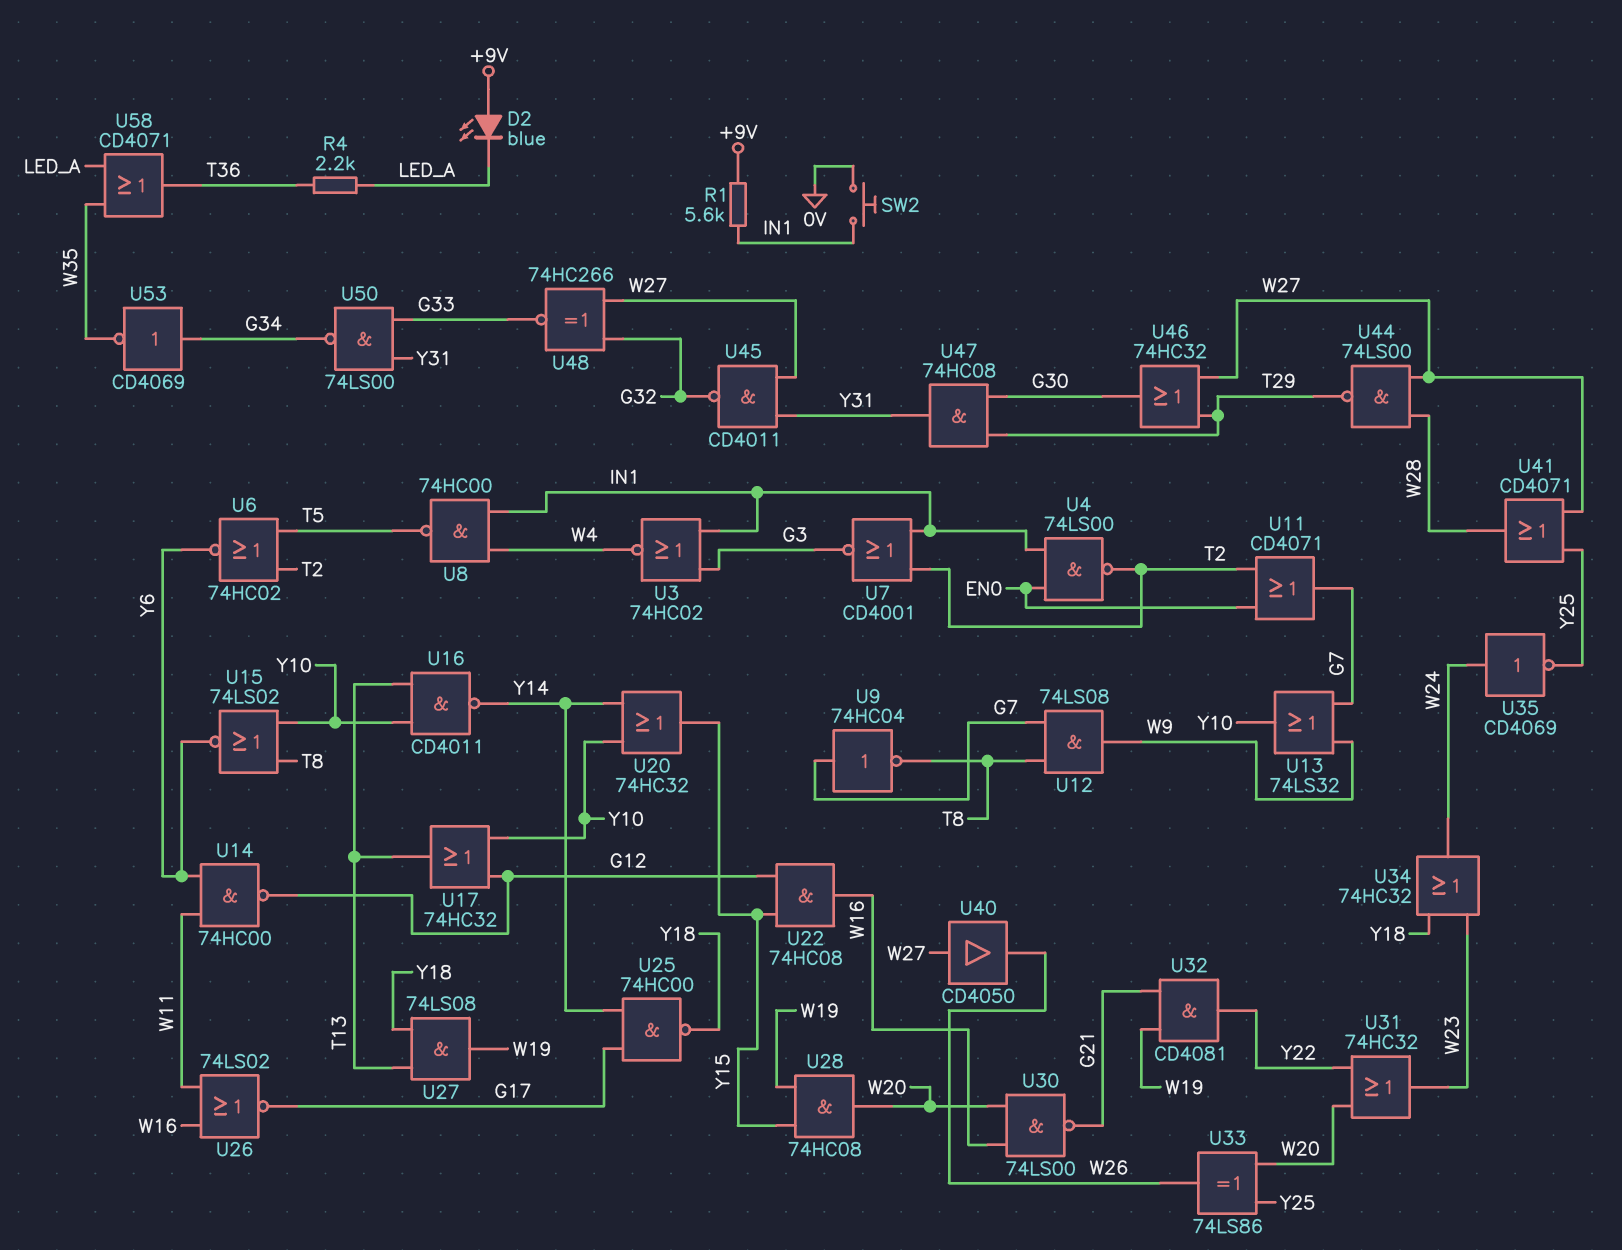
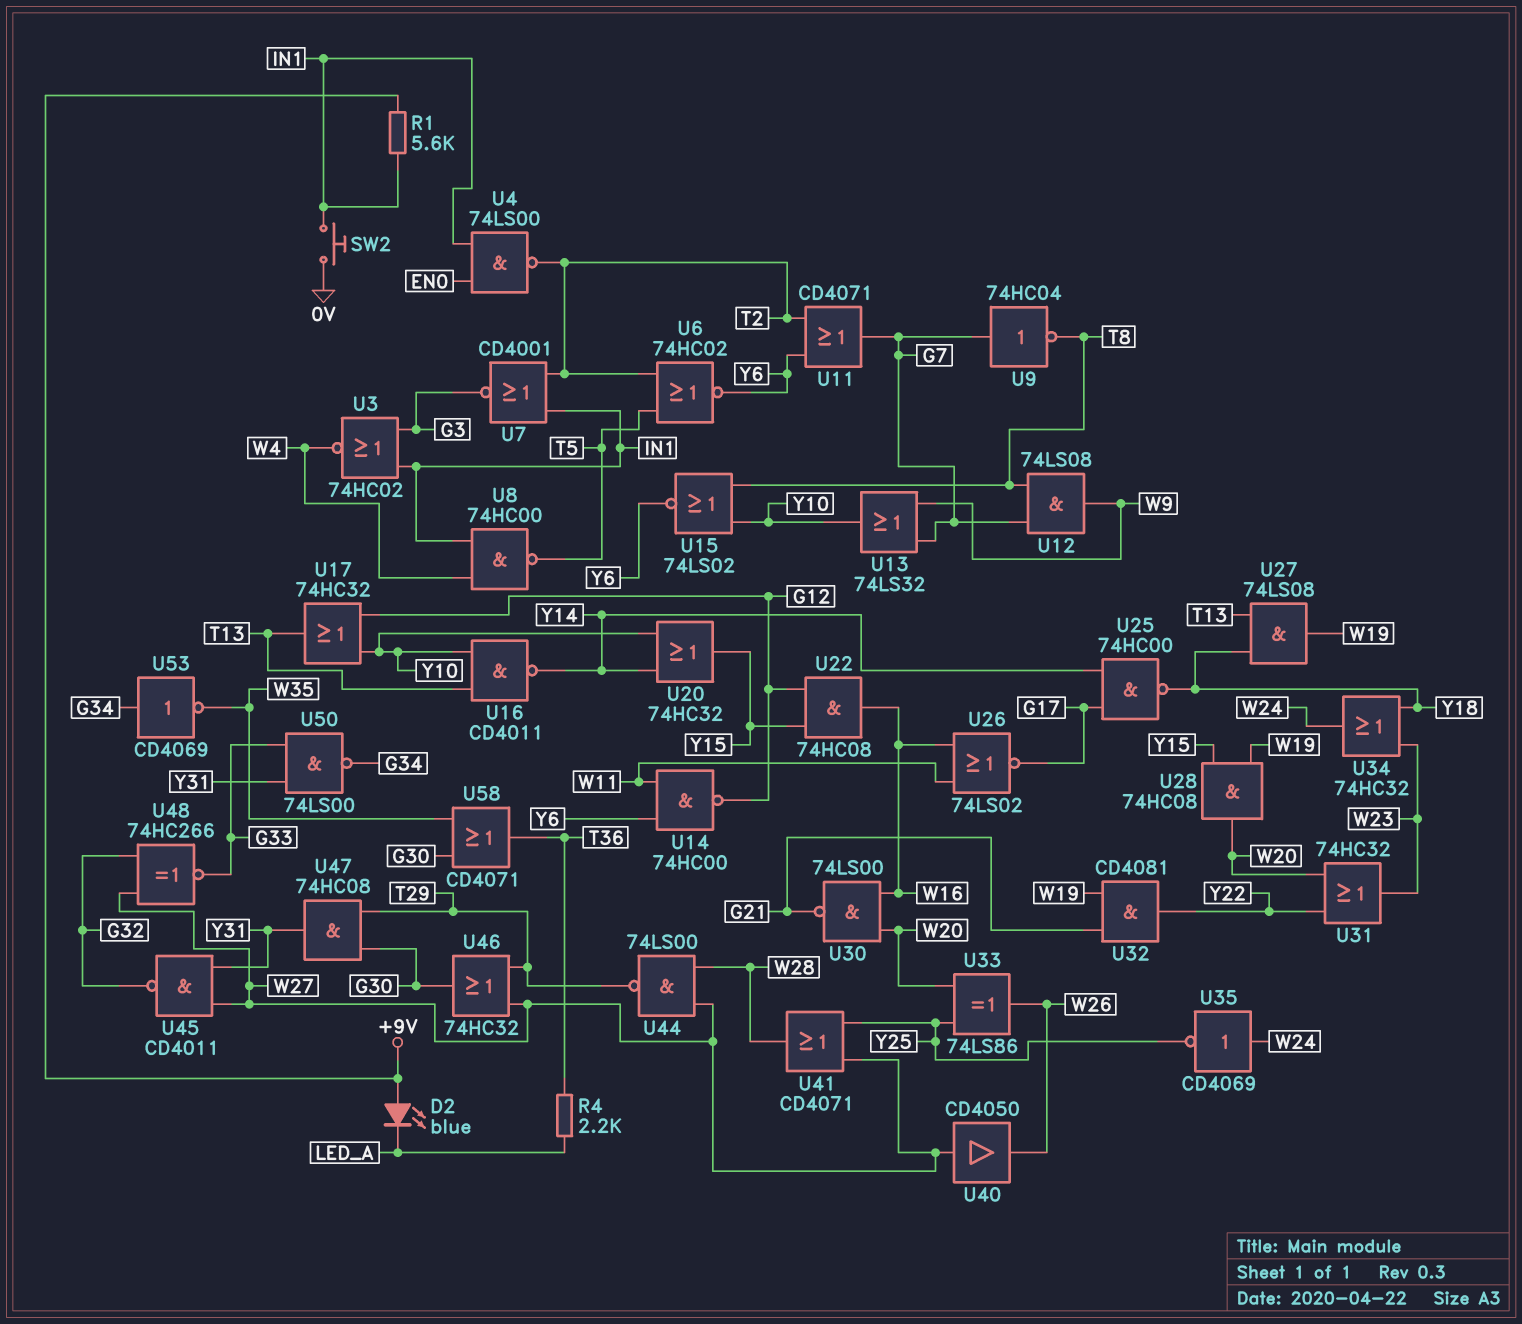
U11: OR CD4071 (in EN0, in T2, out G7) -> OR CD4071 (in T2, in Y6, out G7)
U58: OR CD4071 (in LED_A, in W35, out T36) -> OR CD4071 (in G30, in W35, out T36)

